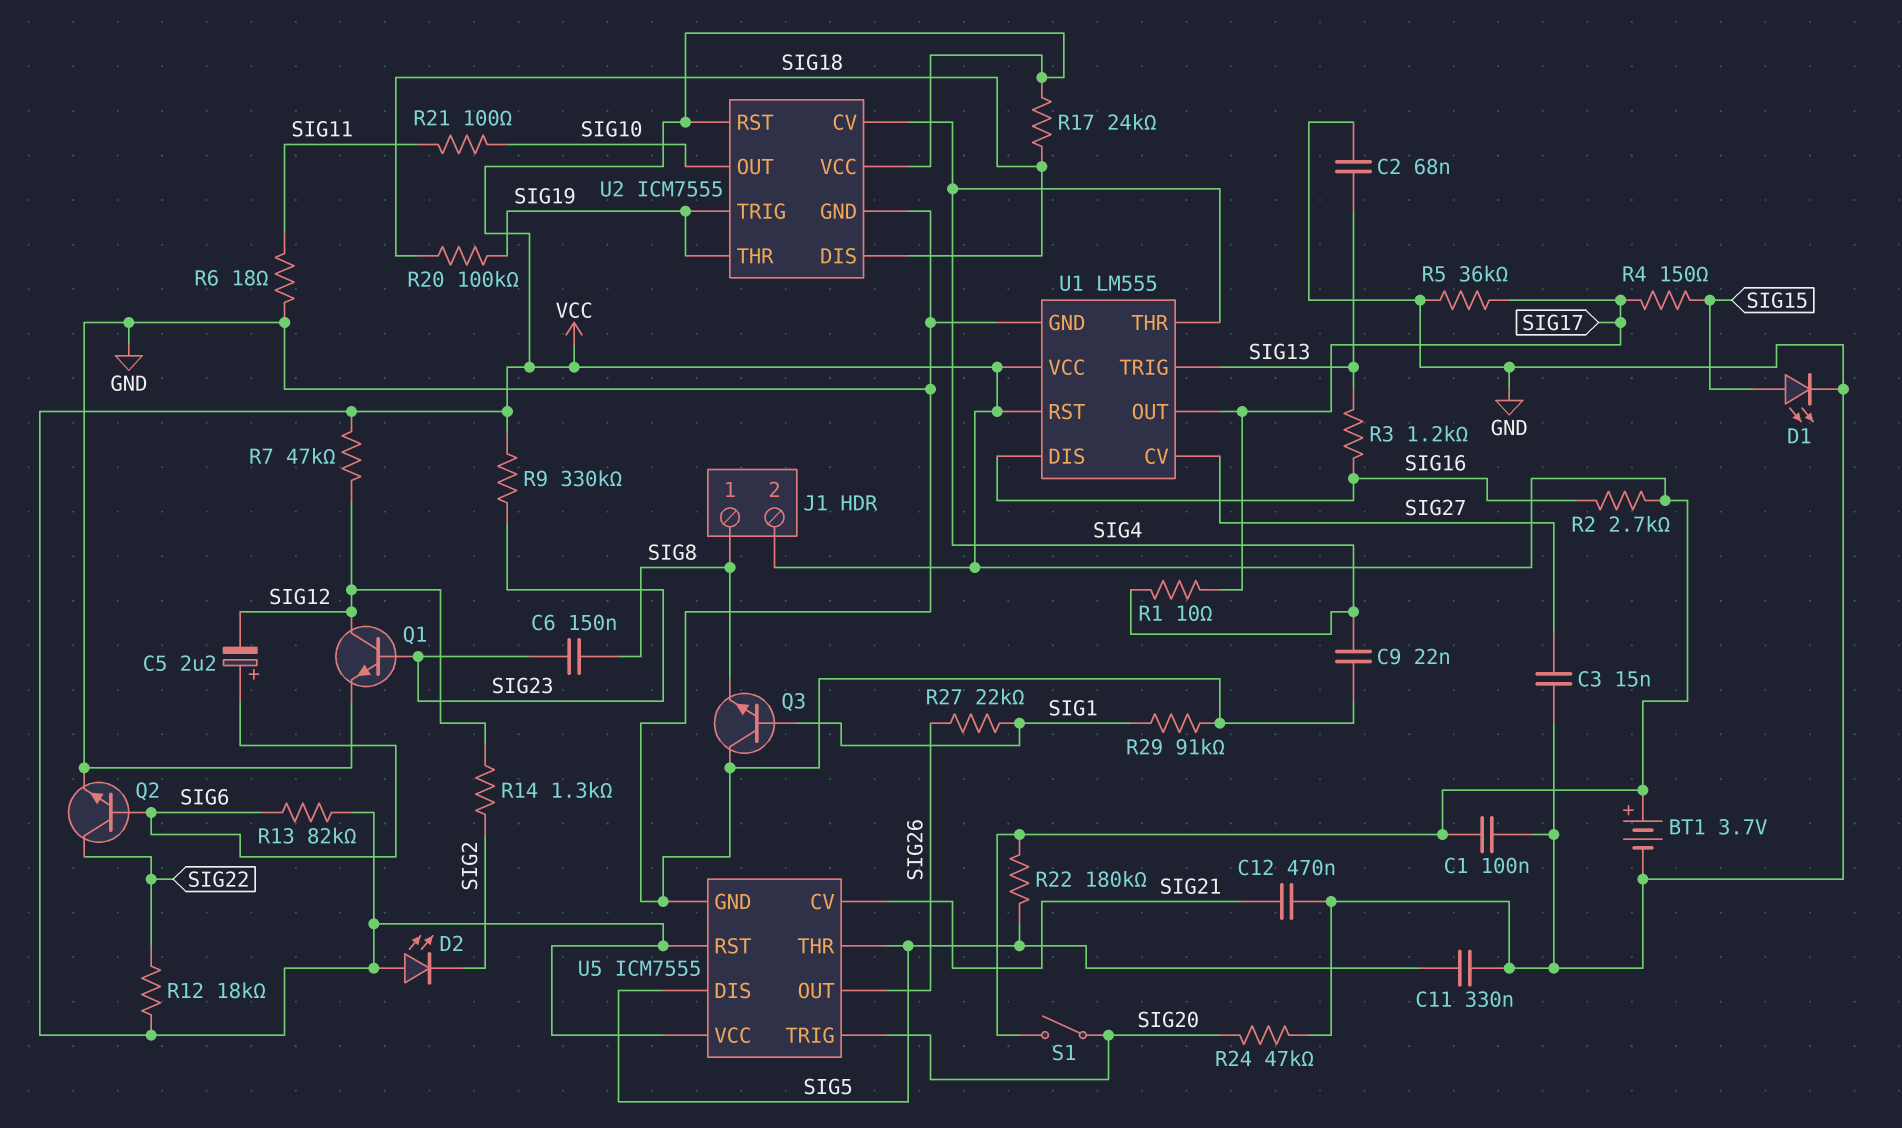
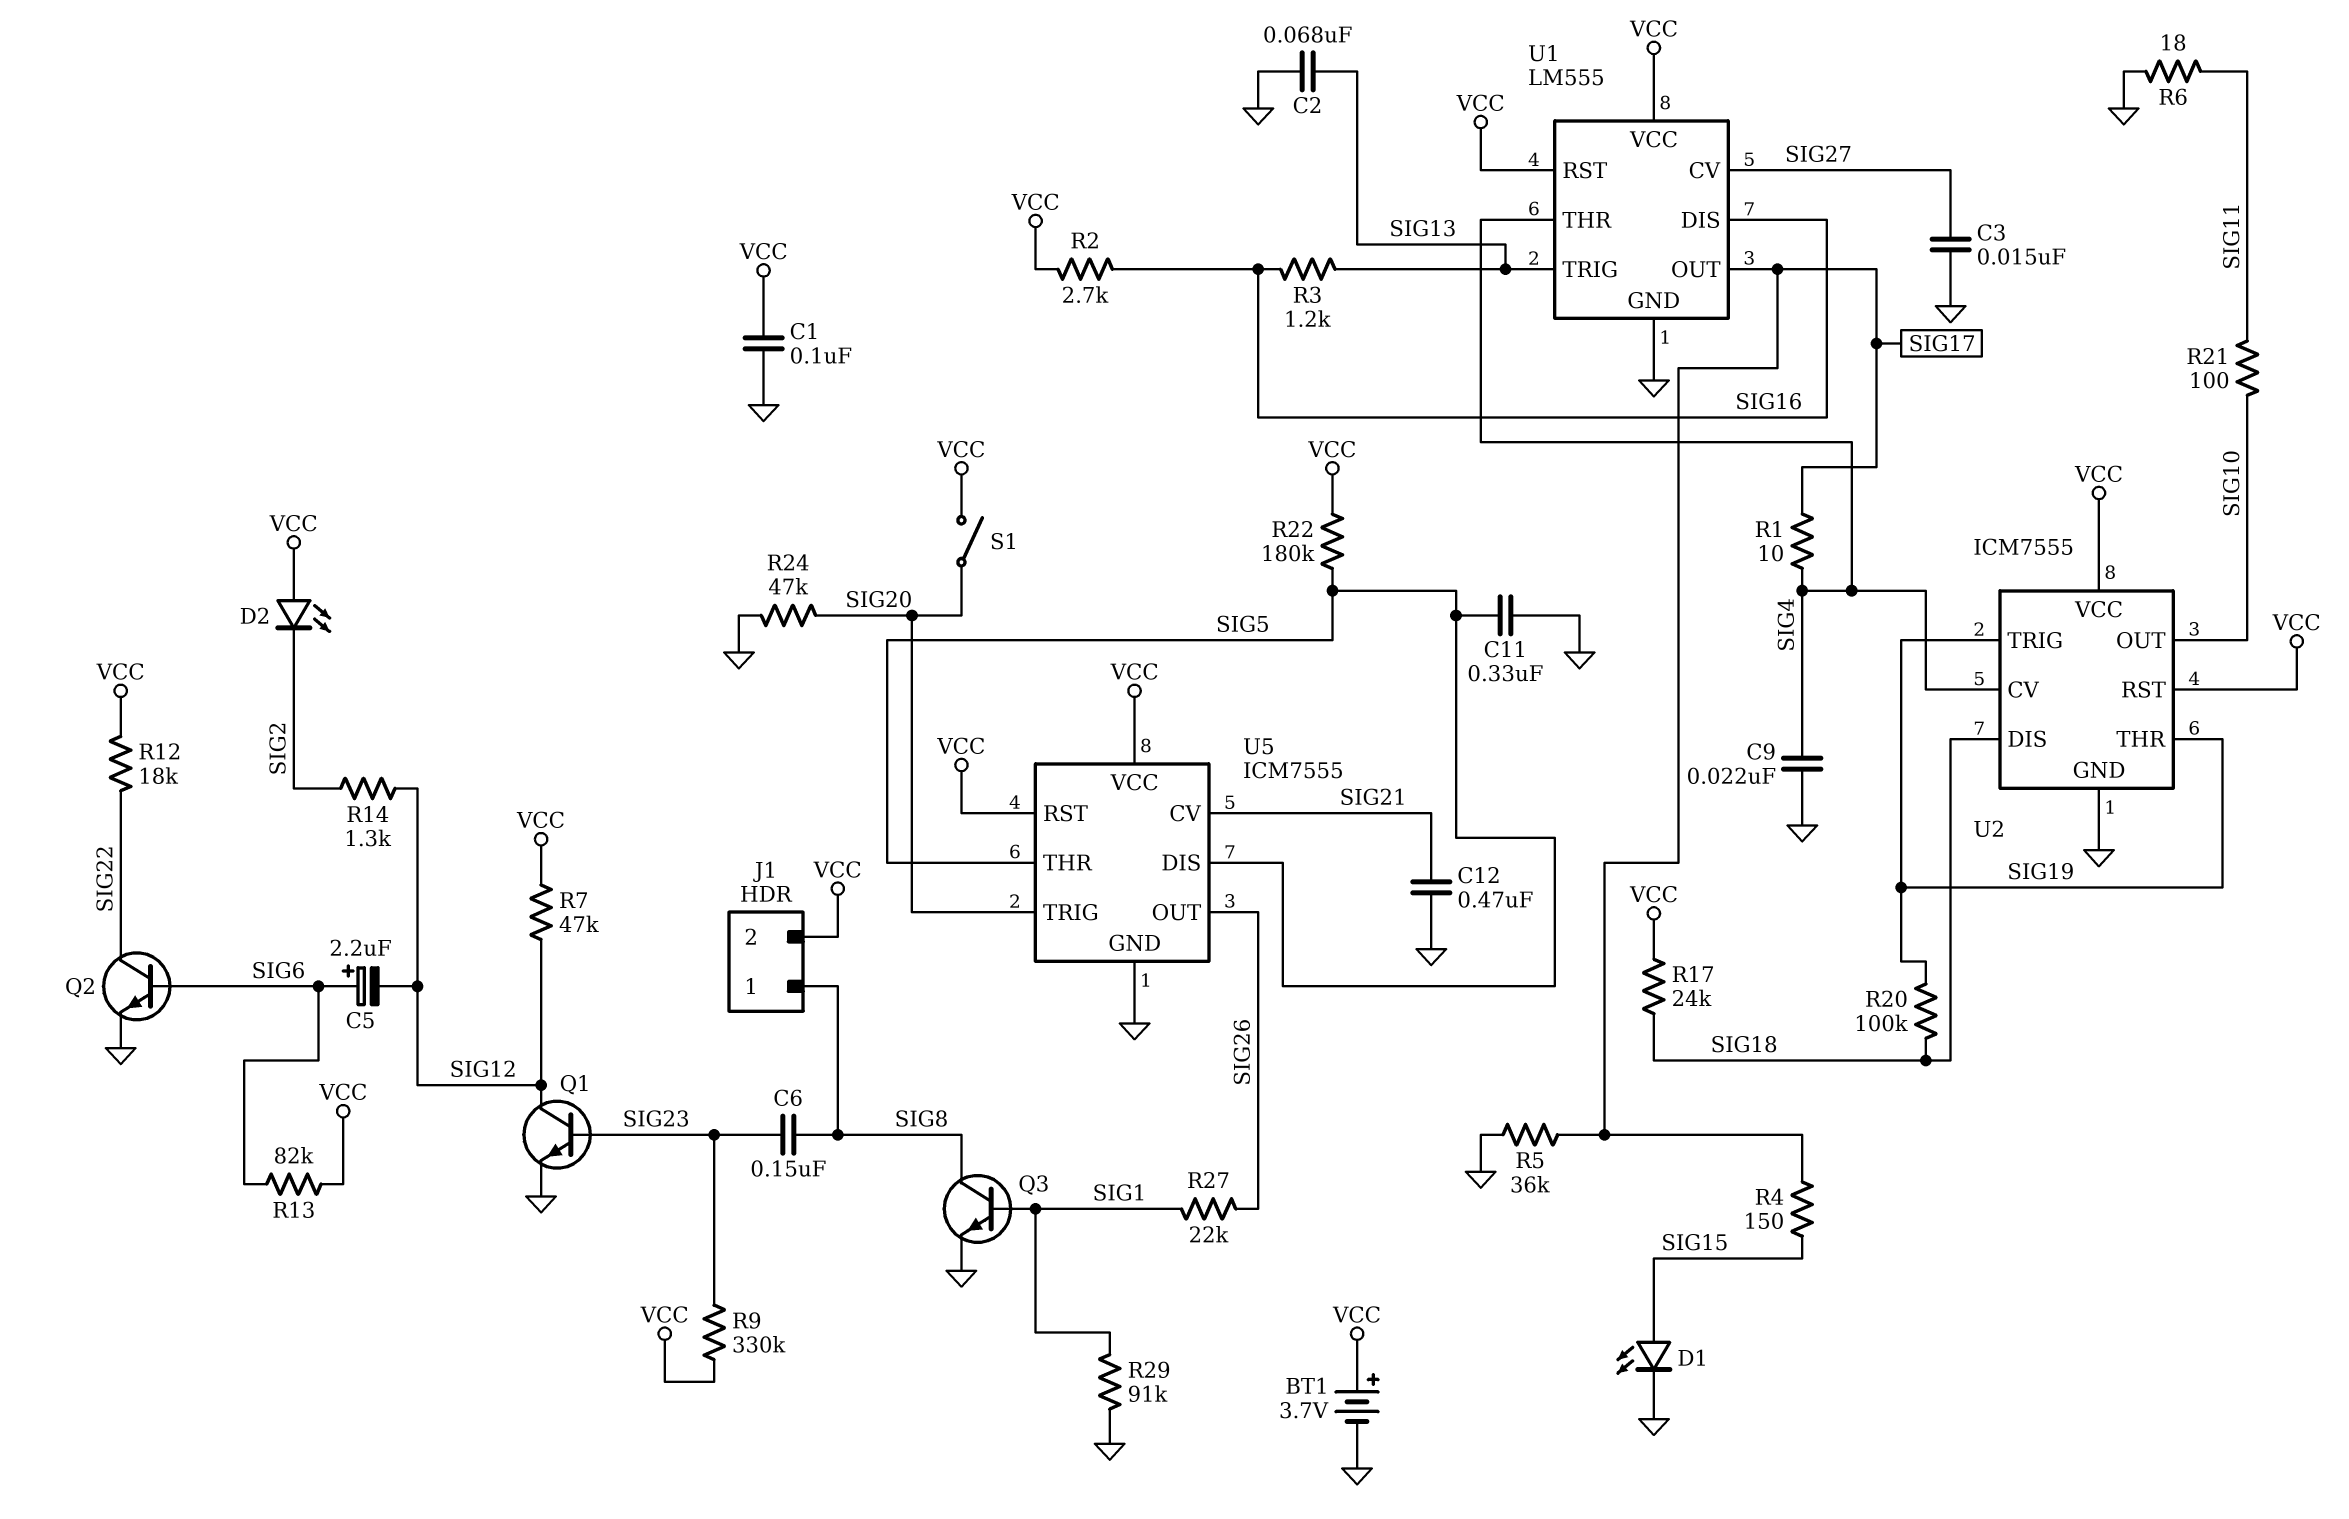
Q3: NPN (B SIG1, C GND, E SIG8) -> NPN (B SIG1, C SIG8, E GND)

